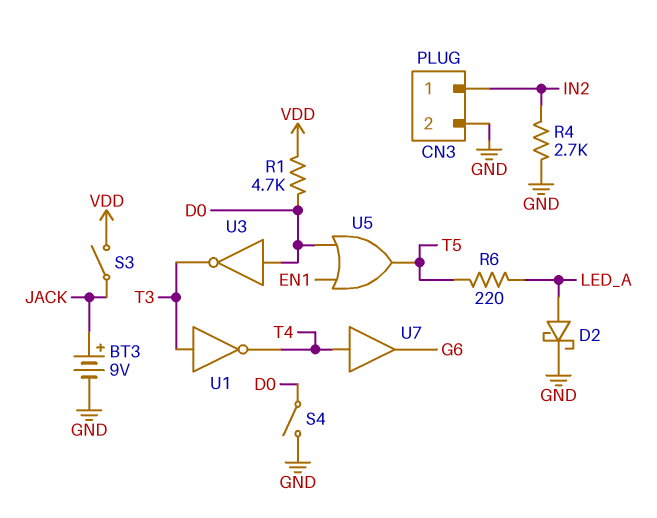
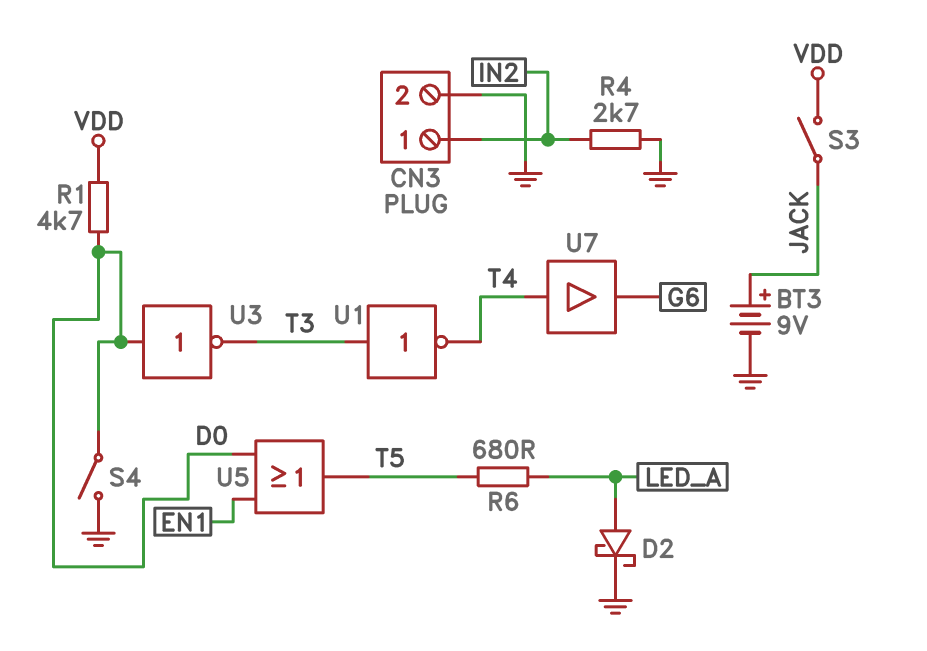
R6: 220 (LED_A, T5) -> 680 (LED_A, T5)

